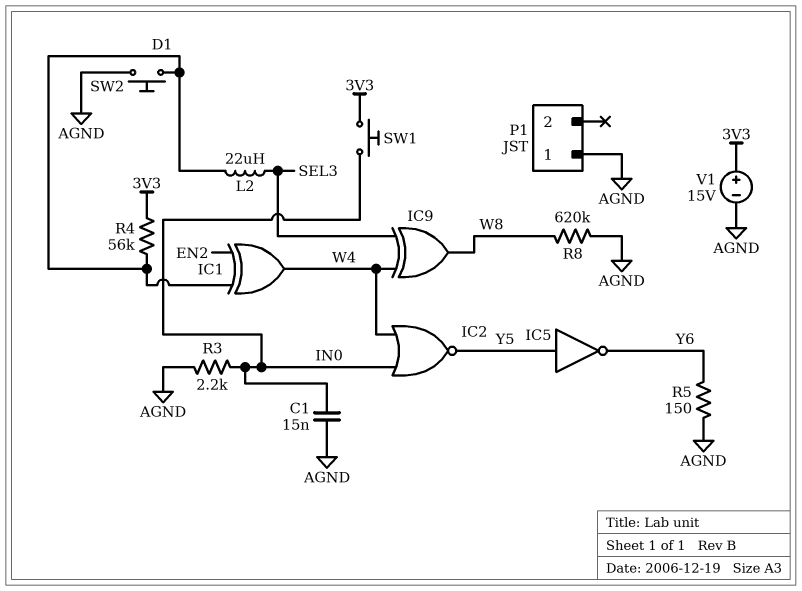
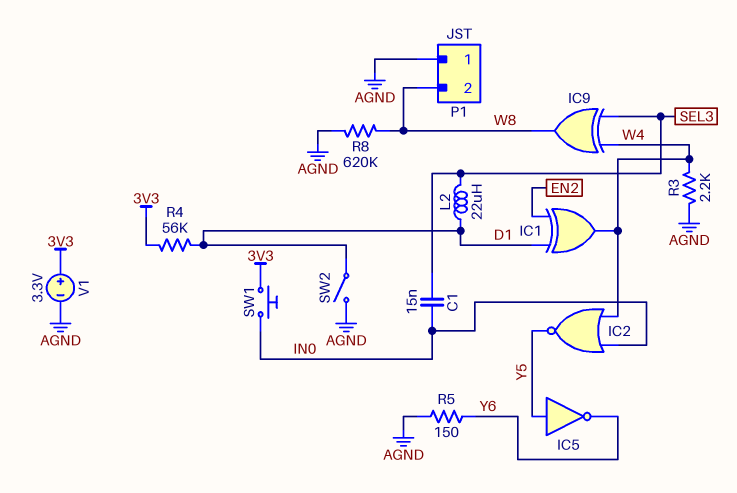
C1: 15nF (AGND, IN0) -> 15nF (IN0, SEL3)
P1 pin 2: none -> W8
R3: 2.2k (AGND, IN0) -> 2.2k (AGND, W4)
SW2: button (AGND, D1) -> switch (AGND, D1)
V1: 15V (plus 3V3, minus AGND) -> 3.3V (plus 3V3, minus AGND)

